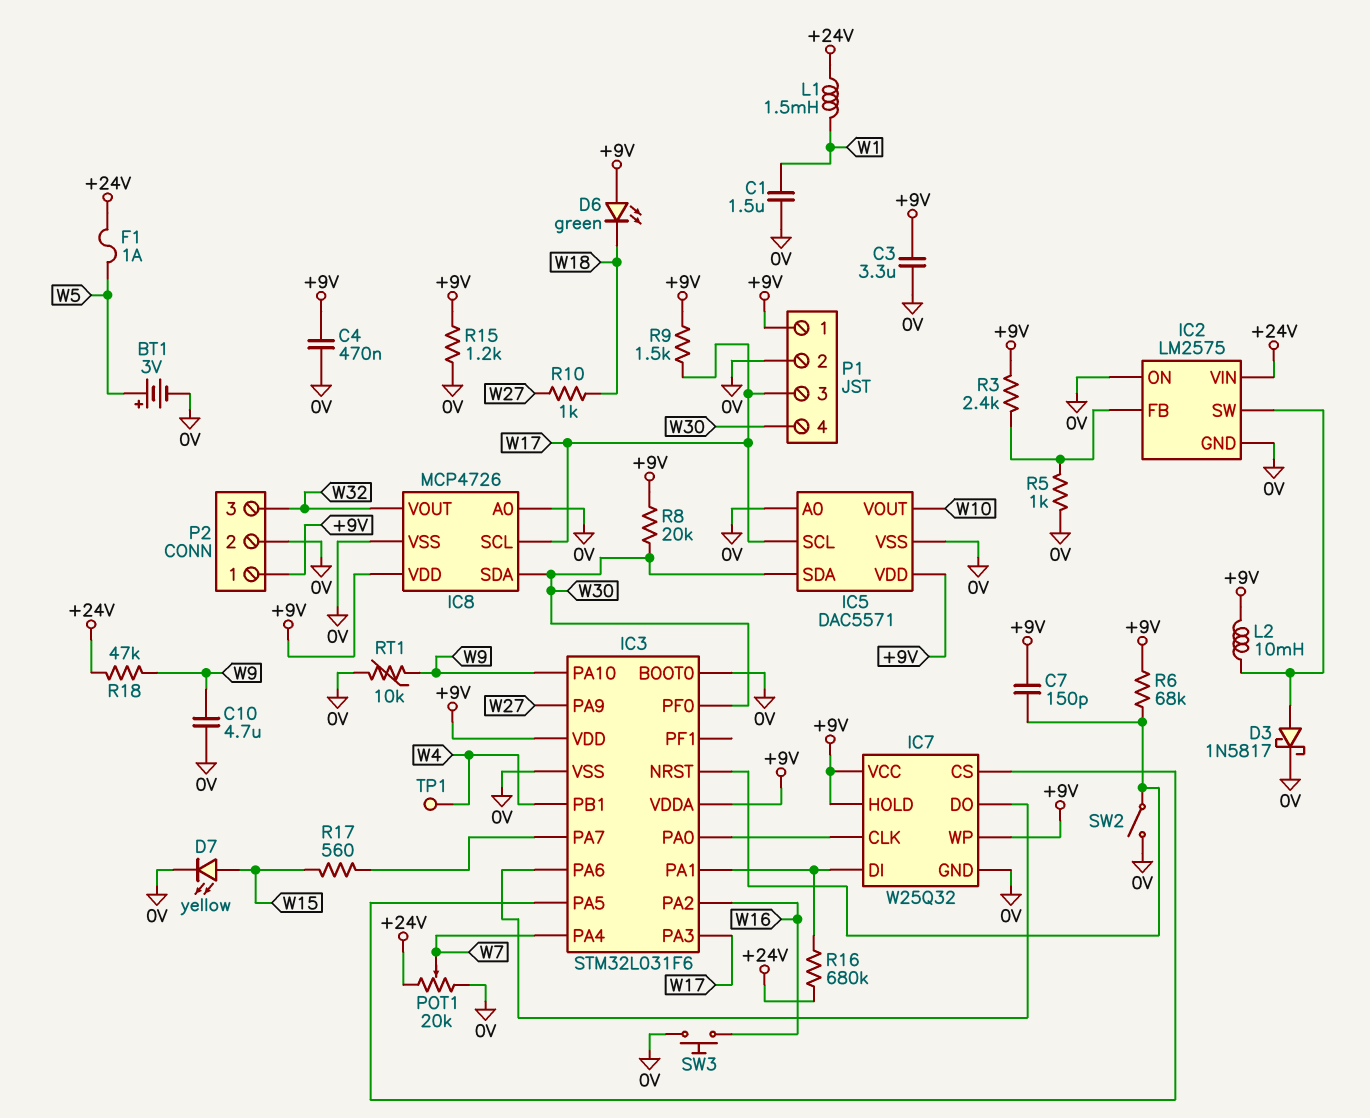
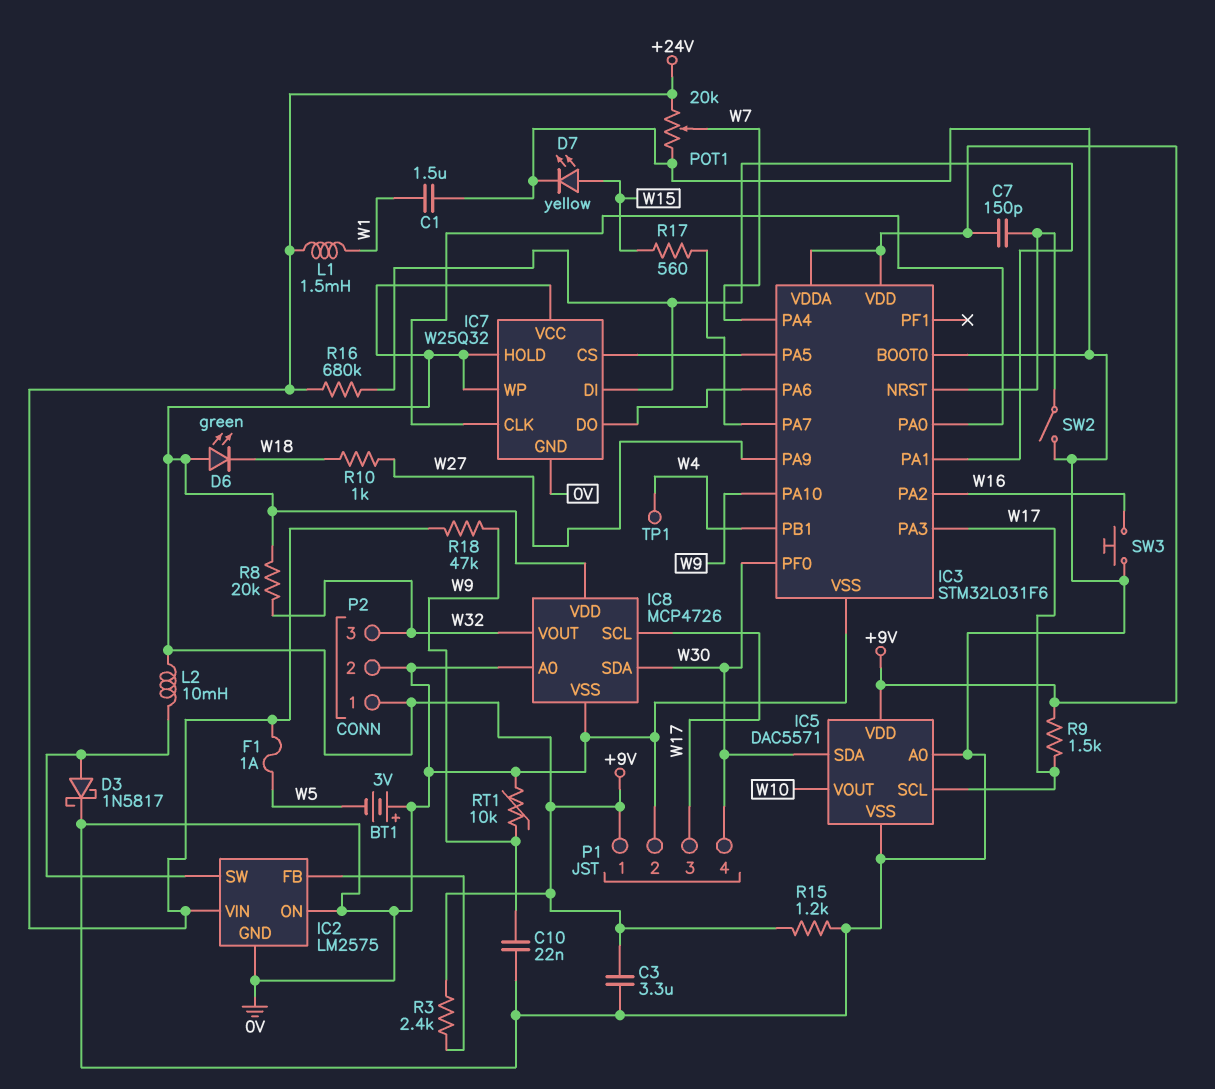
BT1: 3V (plus W5, minus 0V) -> 3V (plus 0V, minus W5)
C4: 470nF (+9V, 0V) -> none
C10: 4.7uF (0V, W9) -> 22nF (0V, W9)
R5: 1k (0V, IC2/FB) -> none
R6: 68k (+9V, IC3/NRST) -> none
R8: 20k (+9V, W30) -> 20k (+9V, W32)

